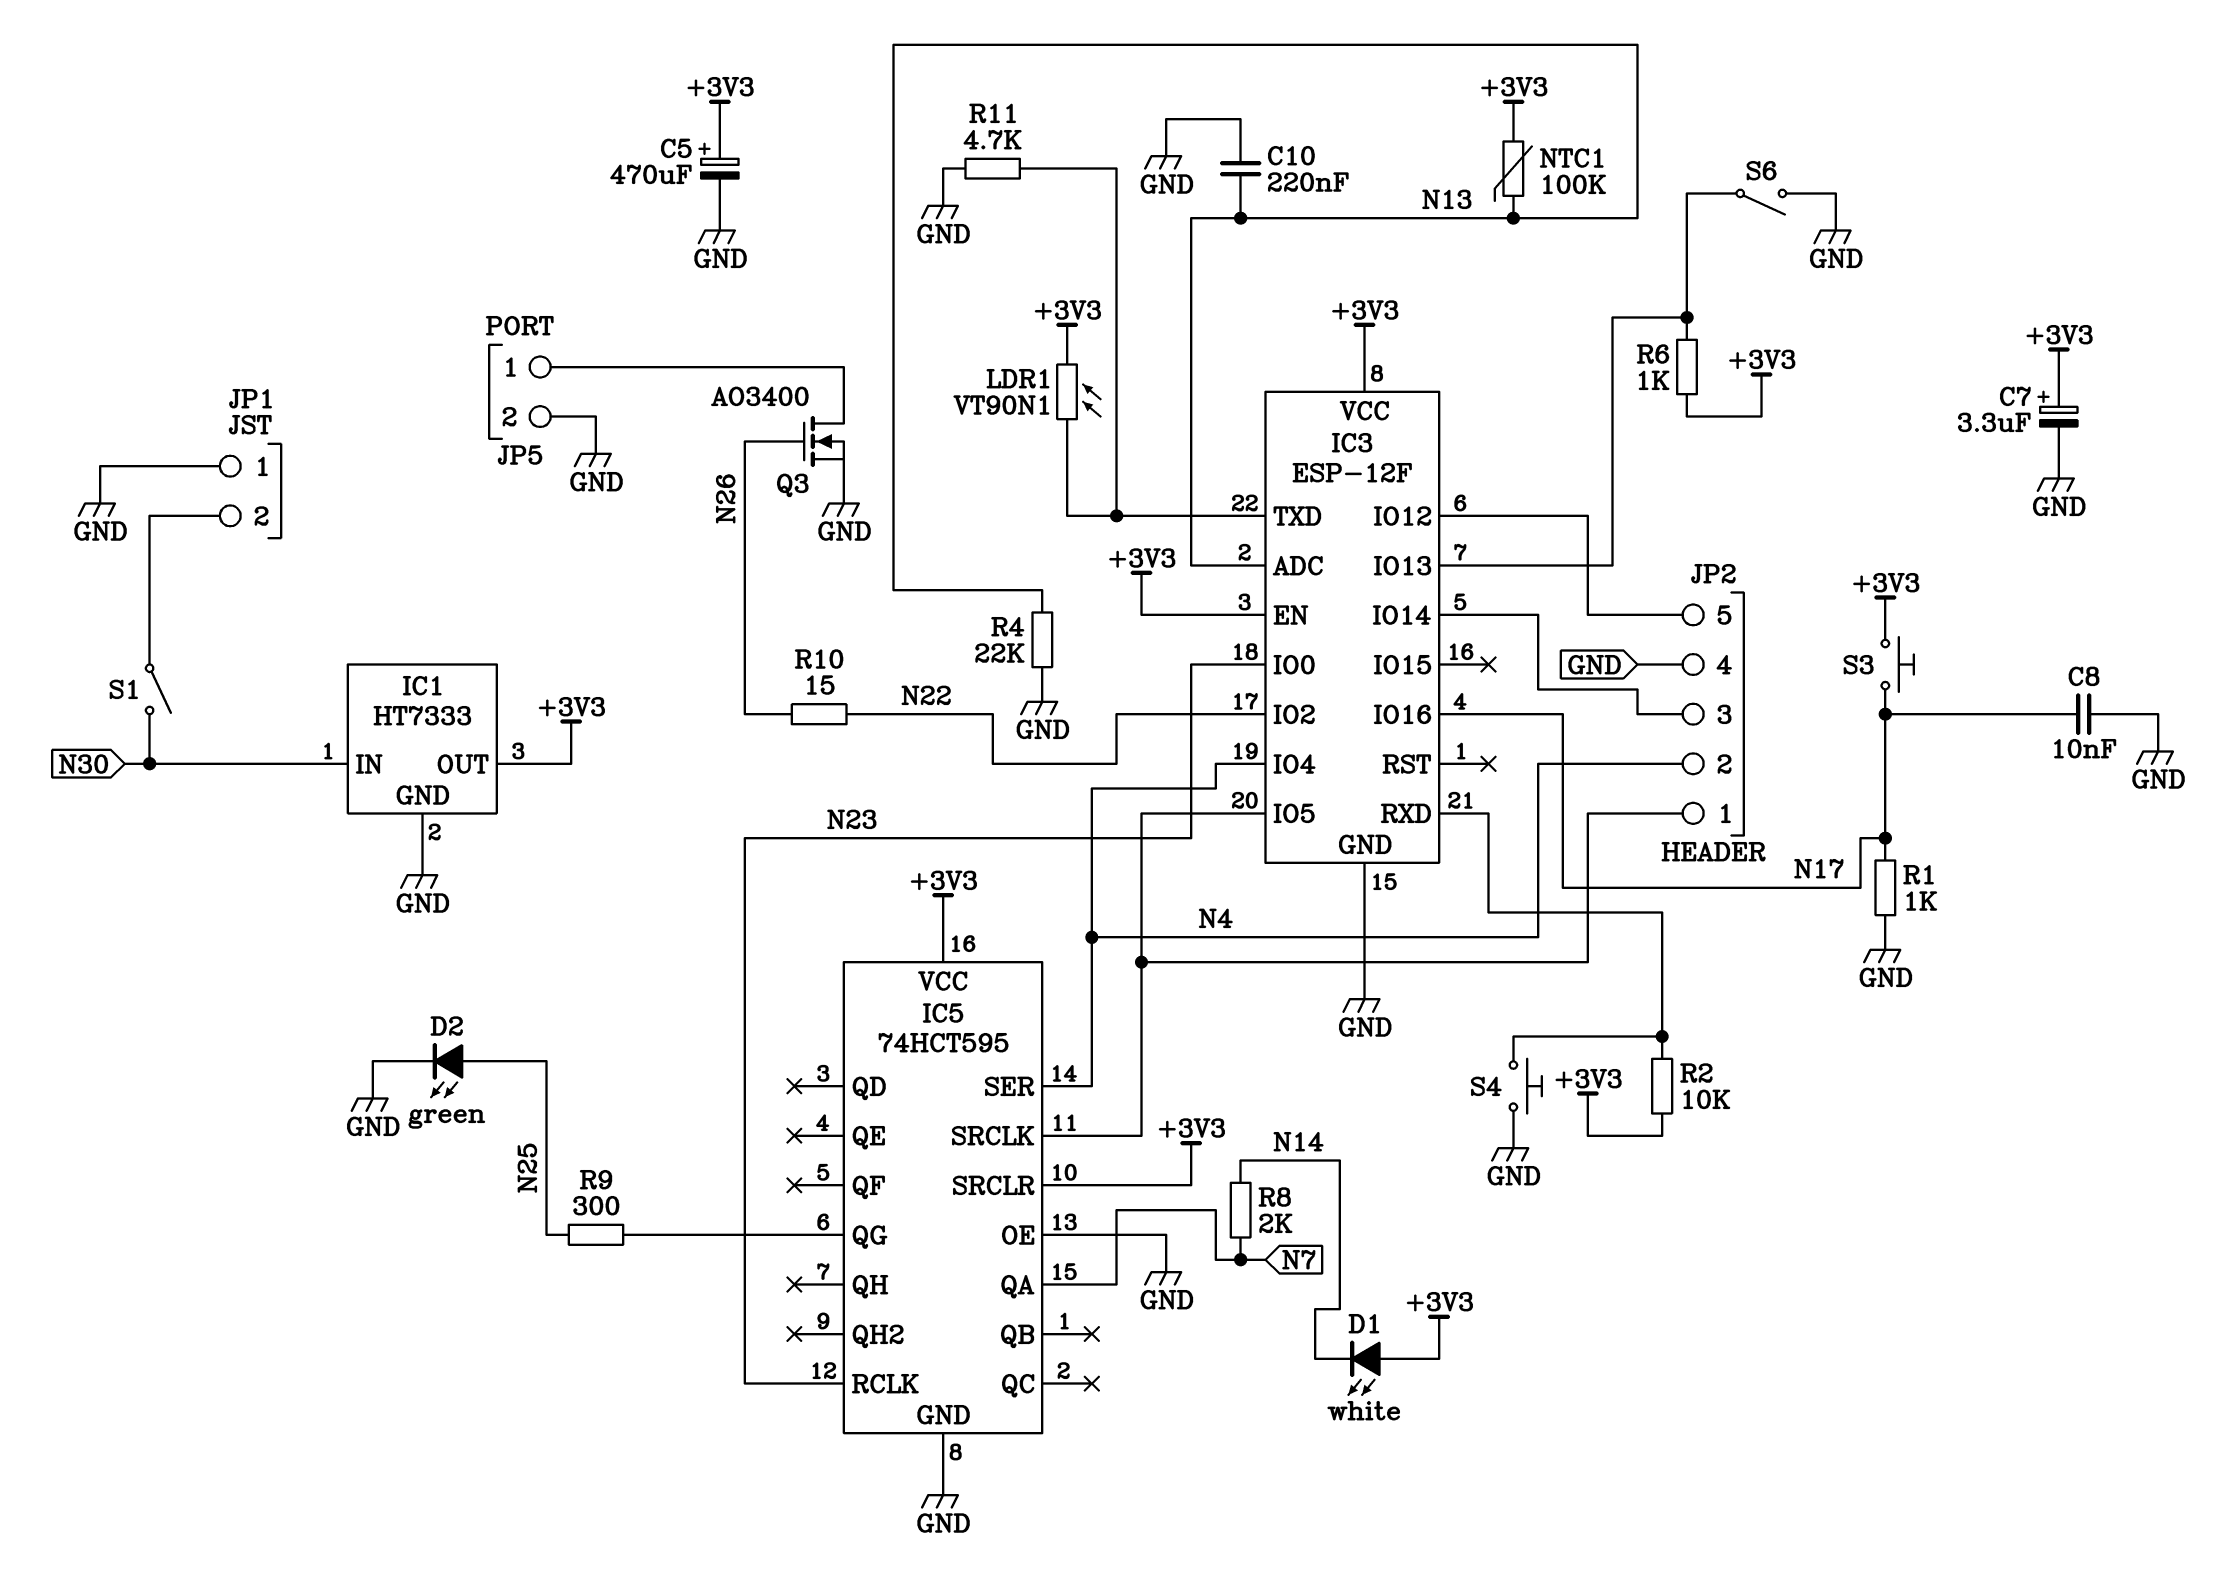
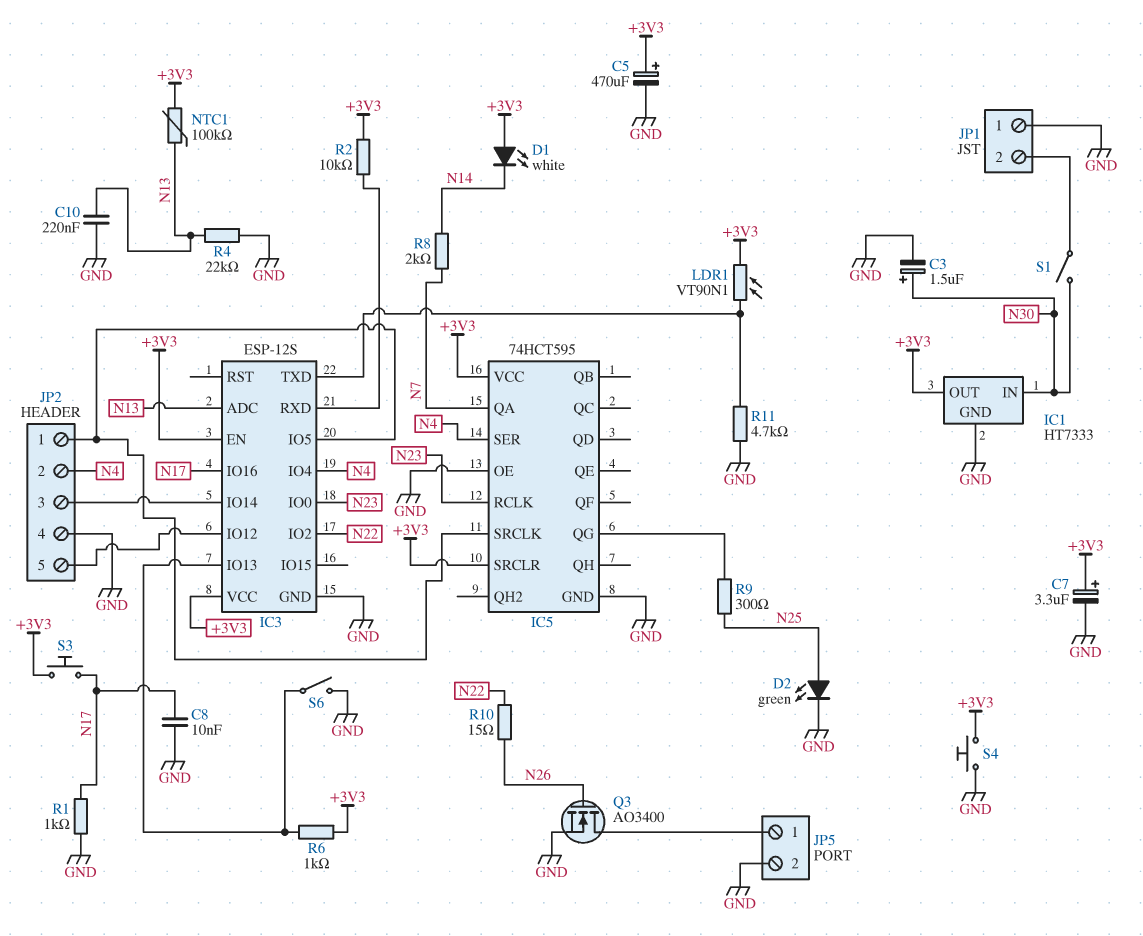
C3: none -> 1.5uF (plus N30, minus GND)
IC3: ESP-12F -> ESP-12S
S4: button (GND, IC3/RXD) -> button (+3V3, GND)

